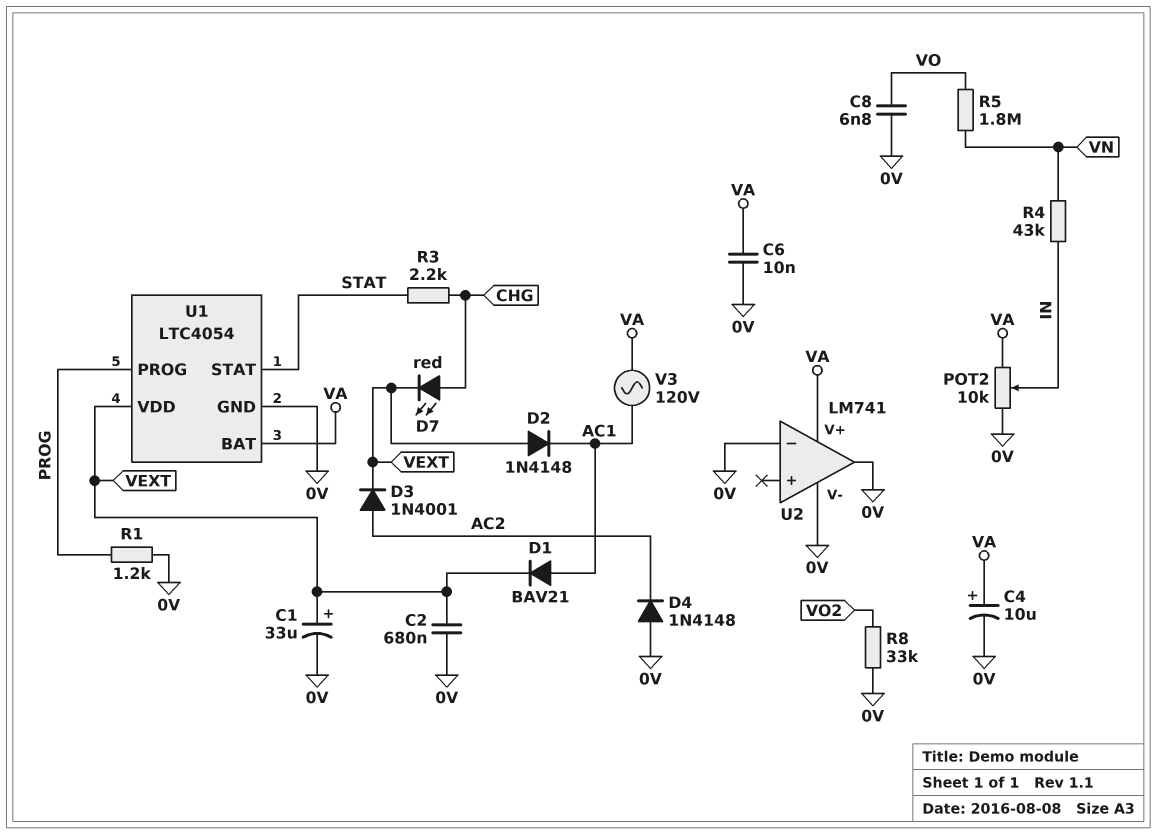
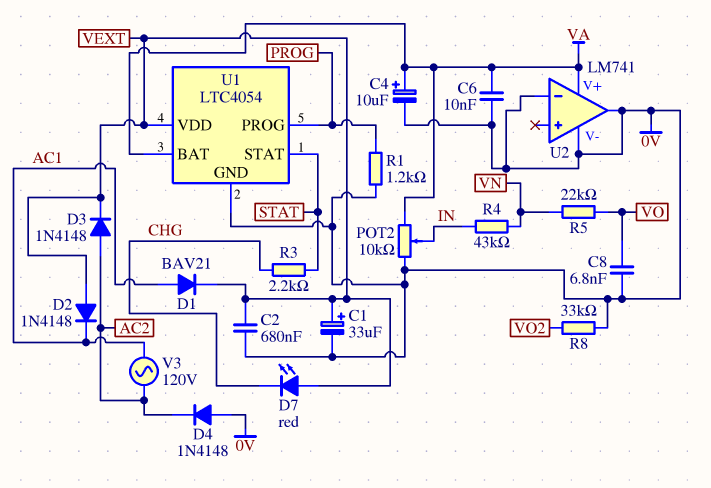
D3: diode 1N4001 (A AC2, K VEXT) -> diode 1N4148 (A AC2, K VEXT)
D7: LED red (A CHG, K VEXT) -> LED red (A VEXT, K CHG)
R5: 1.8M (VN, VO) -> 22k (VN, VO)
V3: AC 120V (AC1, VA) -> AC 120V (AC1, AC2)

